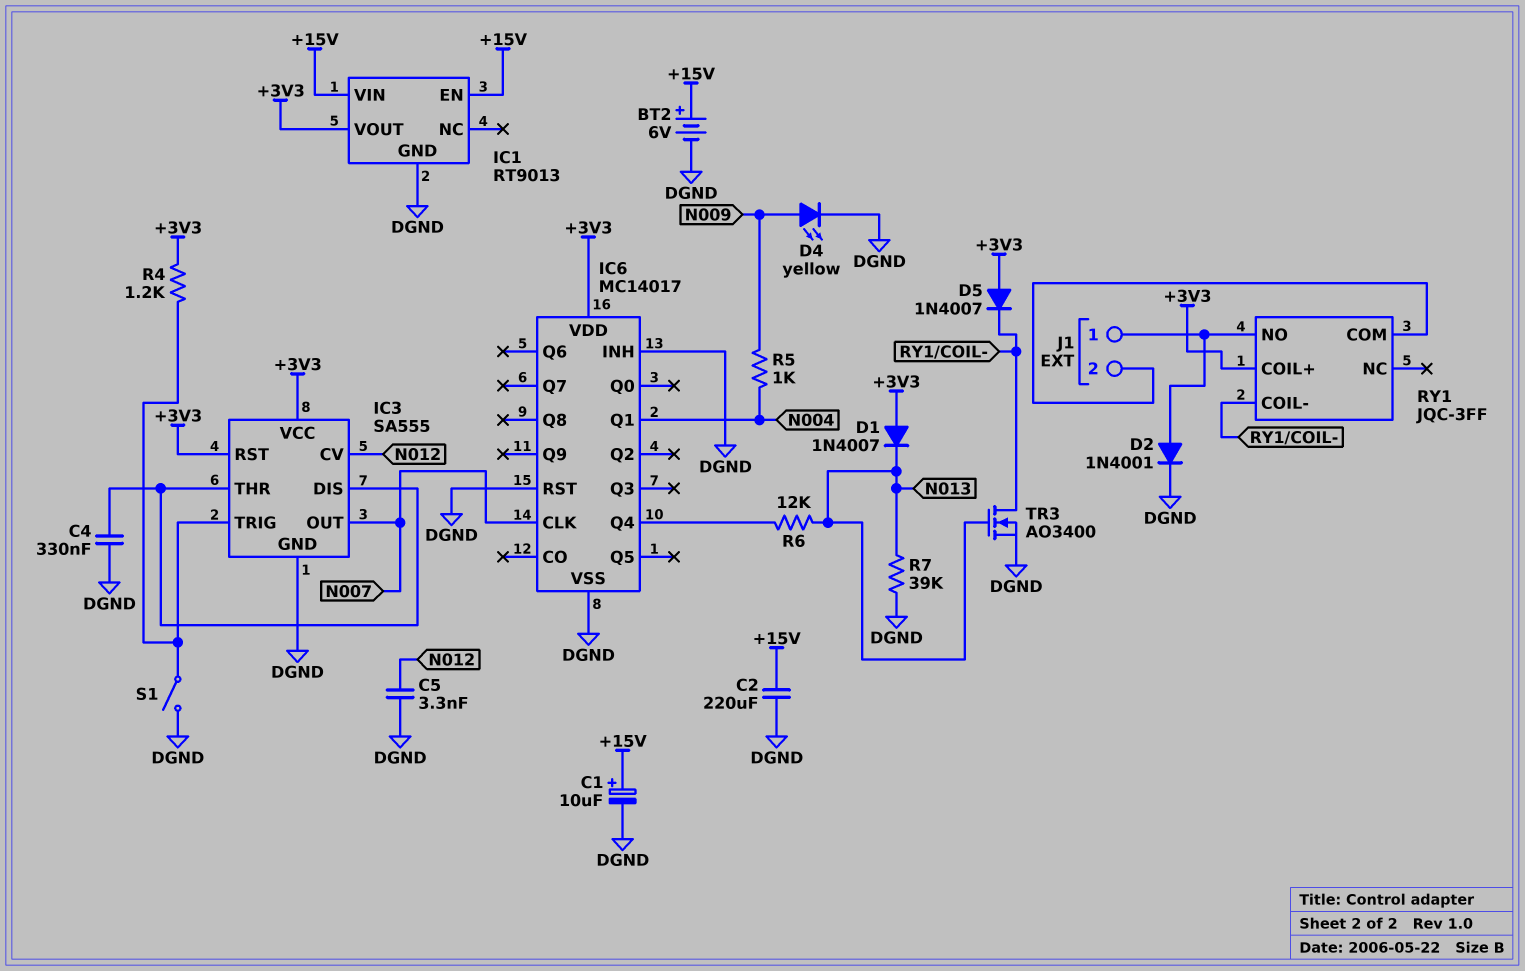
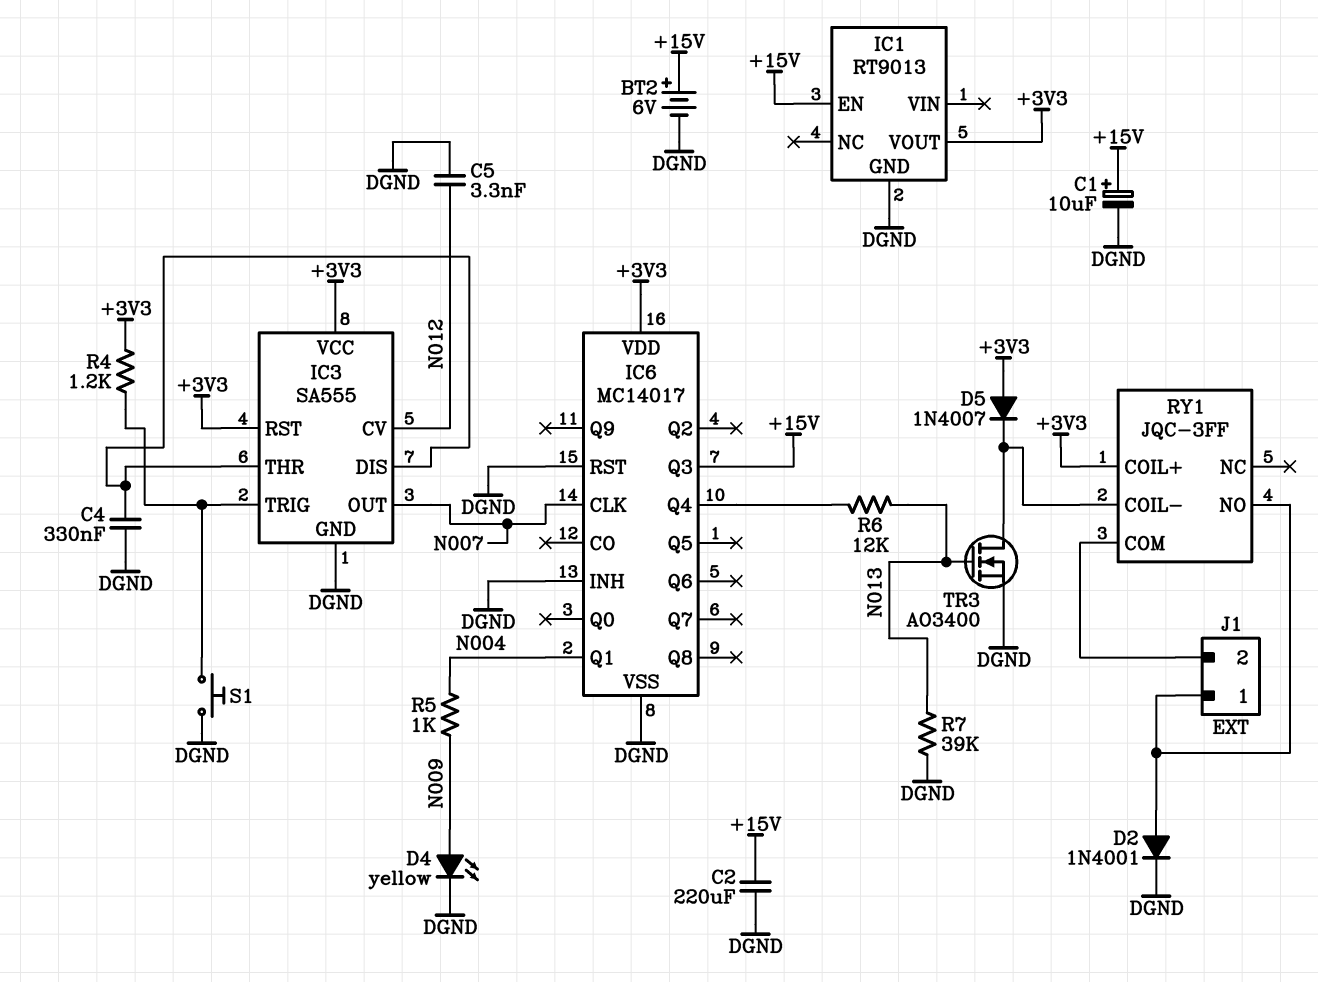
D1: diode 1N4007 (A +3V3, K N013) -> none
IC1 pin VIN: +15V -> none
IC6 pin Q3: none -> +15V
S1: switch (DGND, IC3/TRIG) -> button (DGND, IC3/TRIG)

